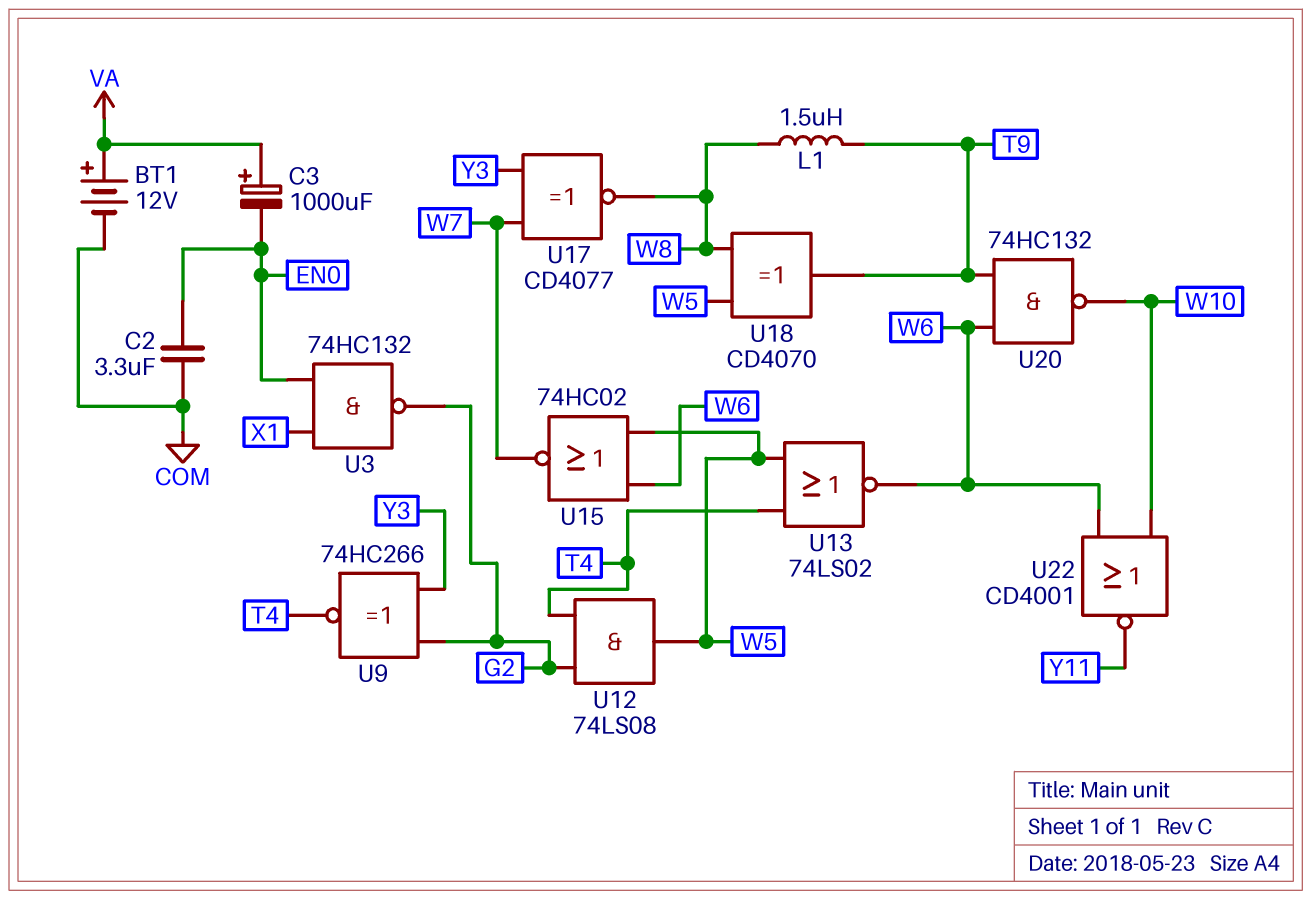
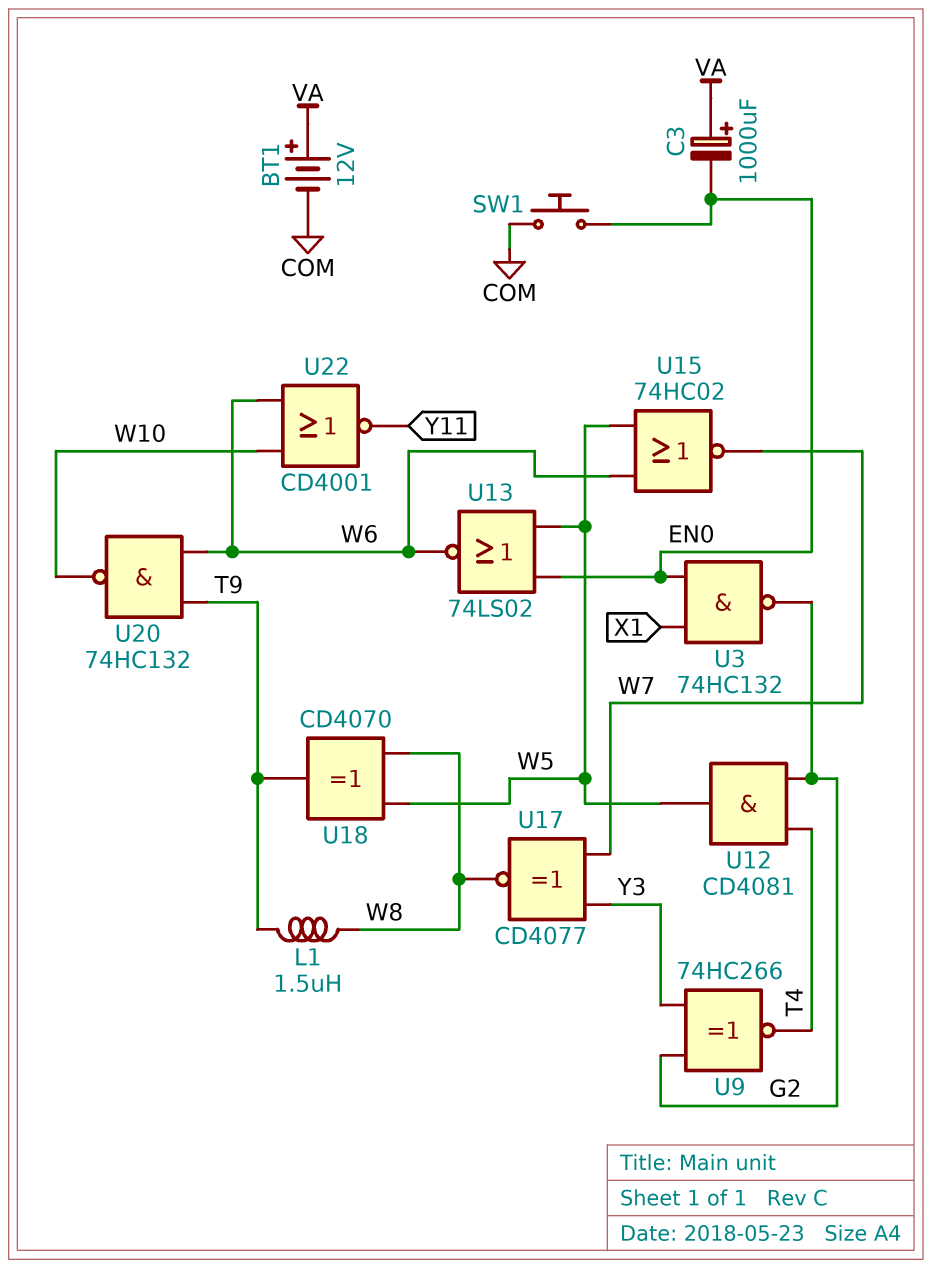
C2: 3.3uF (COM, EN0) -> none
SW1: none -> button (COM, EN0)
U12: AND 74LS08 (in G2, in T4, out W5) -> AND CD4081 (in G2, in T4, out W5)
U13: NOR 74LS02 (in T4, in W5, out W6) -> NOR 74LS02 (in EN0, in W5, out W6)

